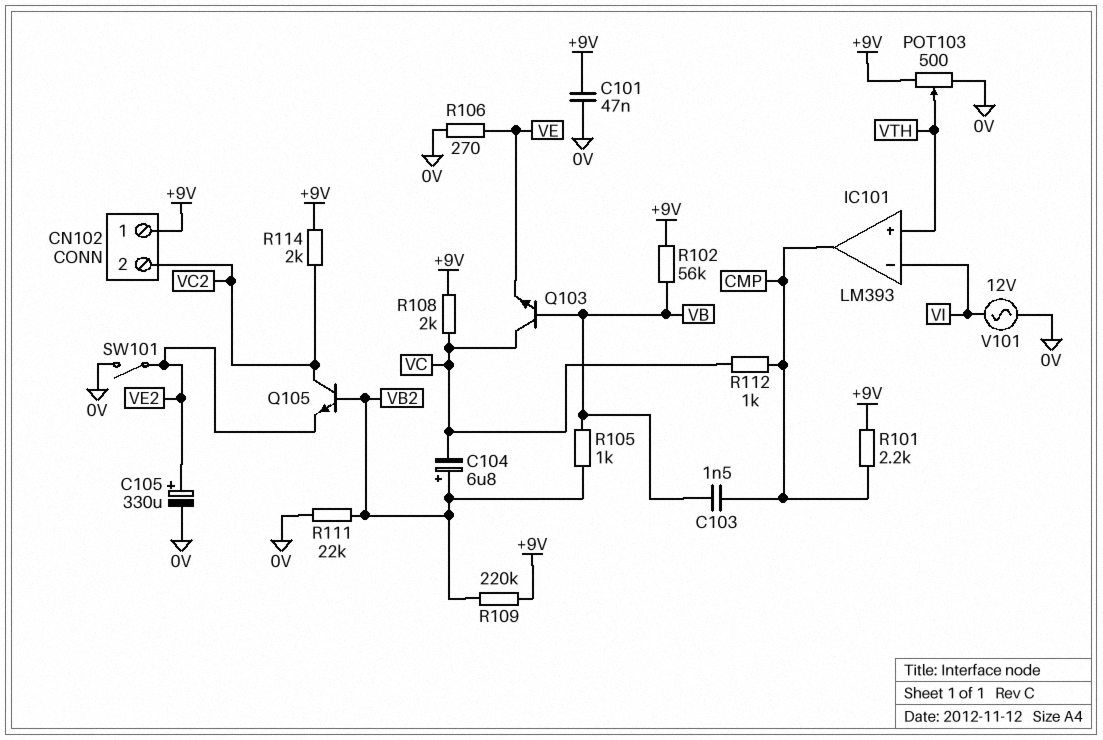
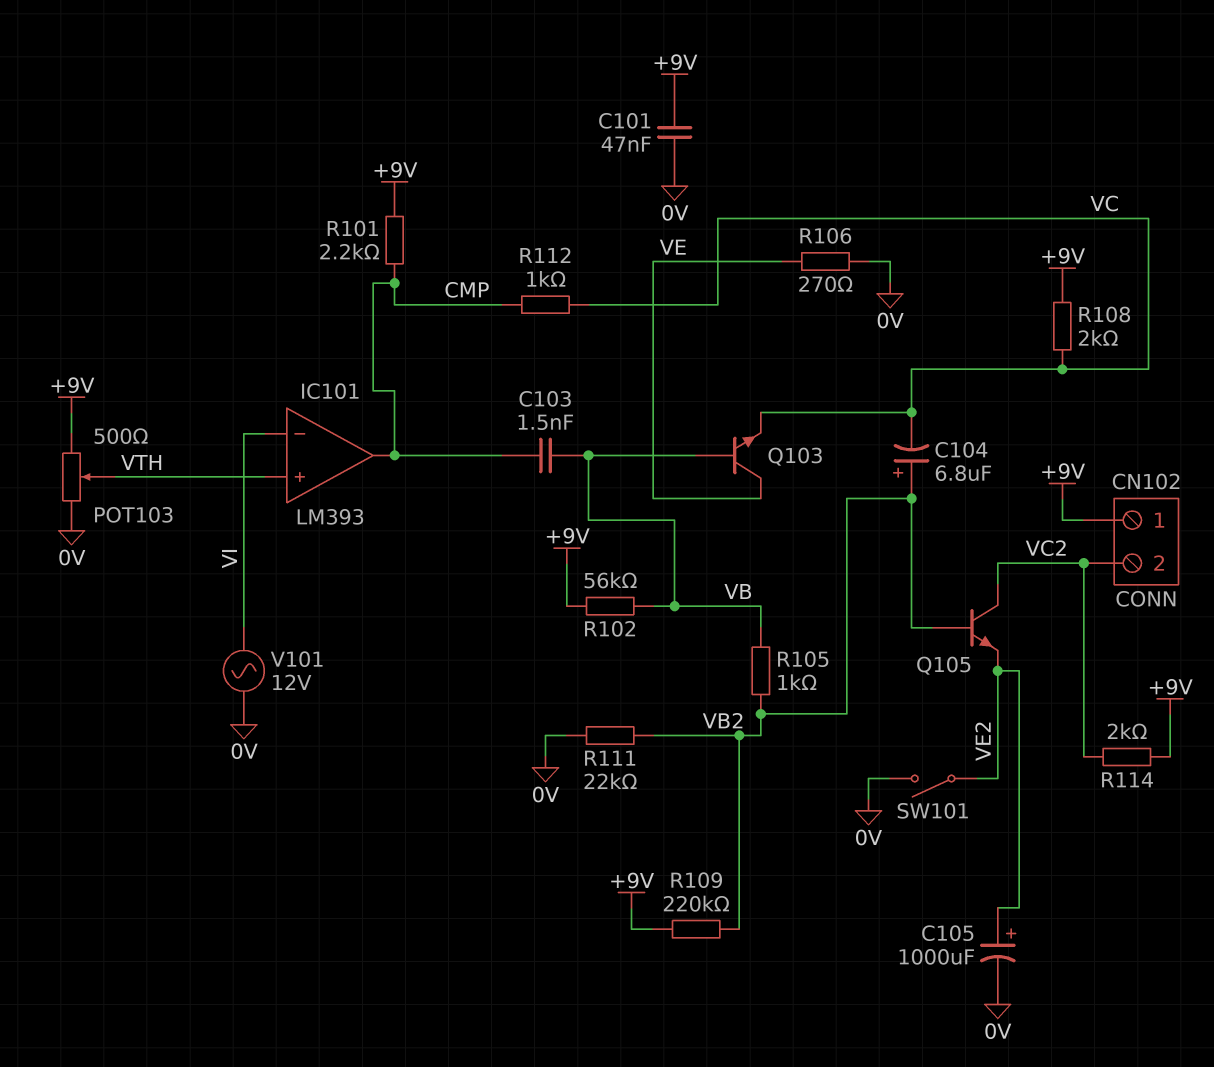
C105: 330uF (plus VE2, minus 0V) -> 1000uF (plus VE2, minus 0V)
Q103: NPN (B VB, C VC, E VE) -> NPN (B VB, C VE, E VC)

